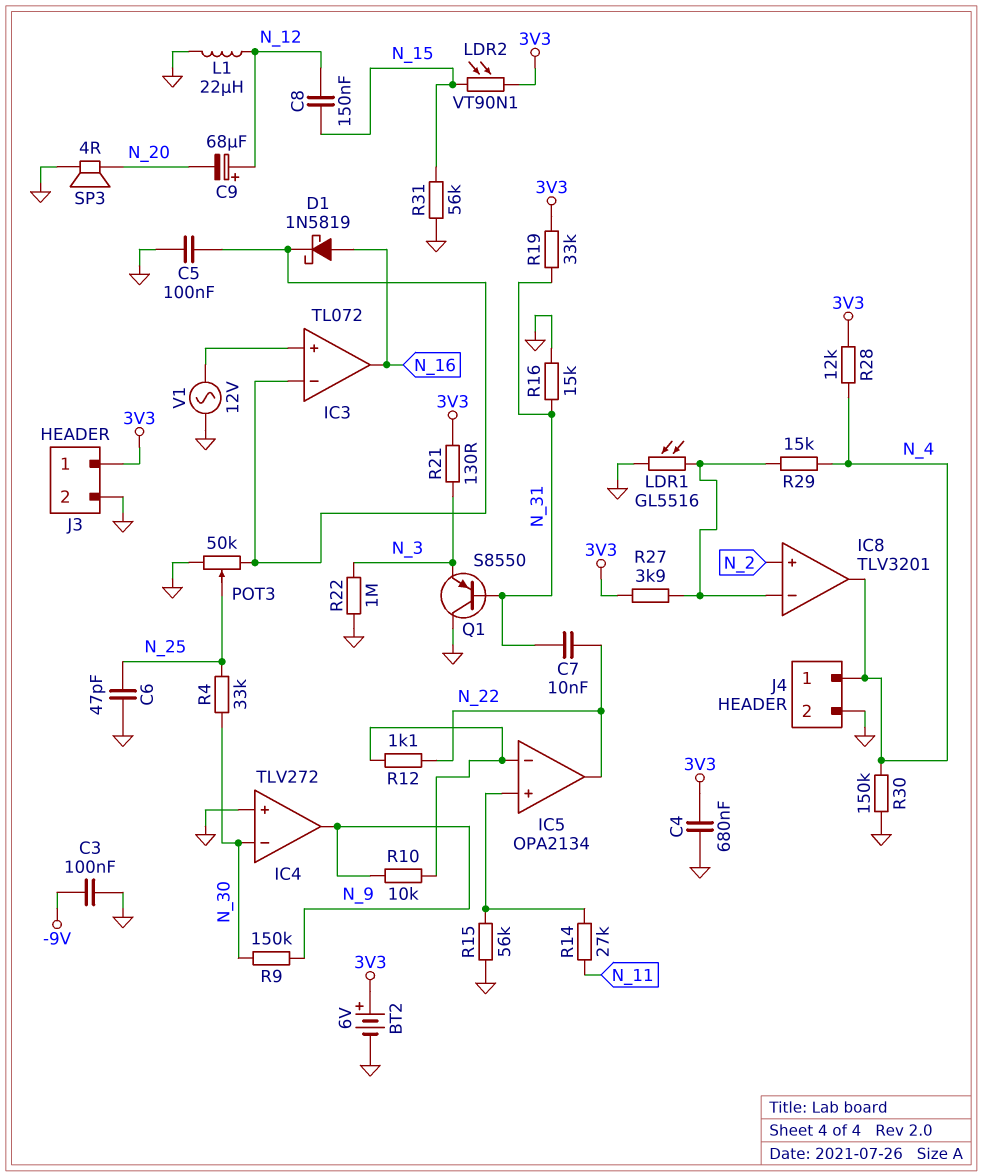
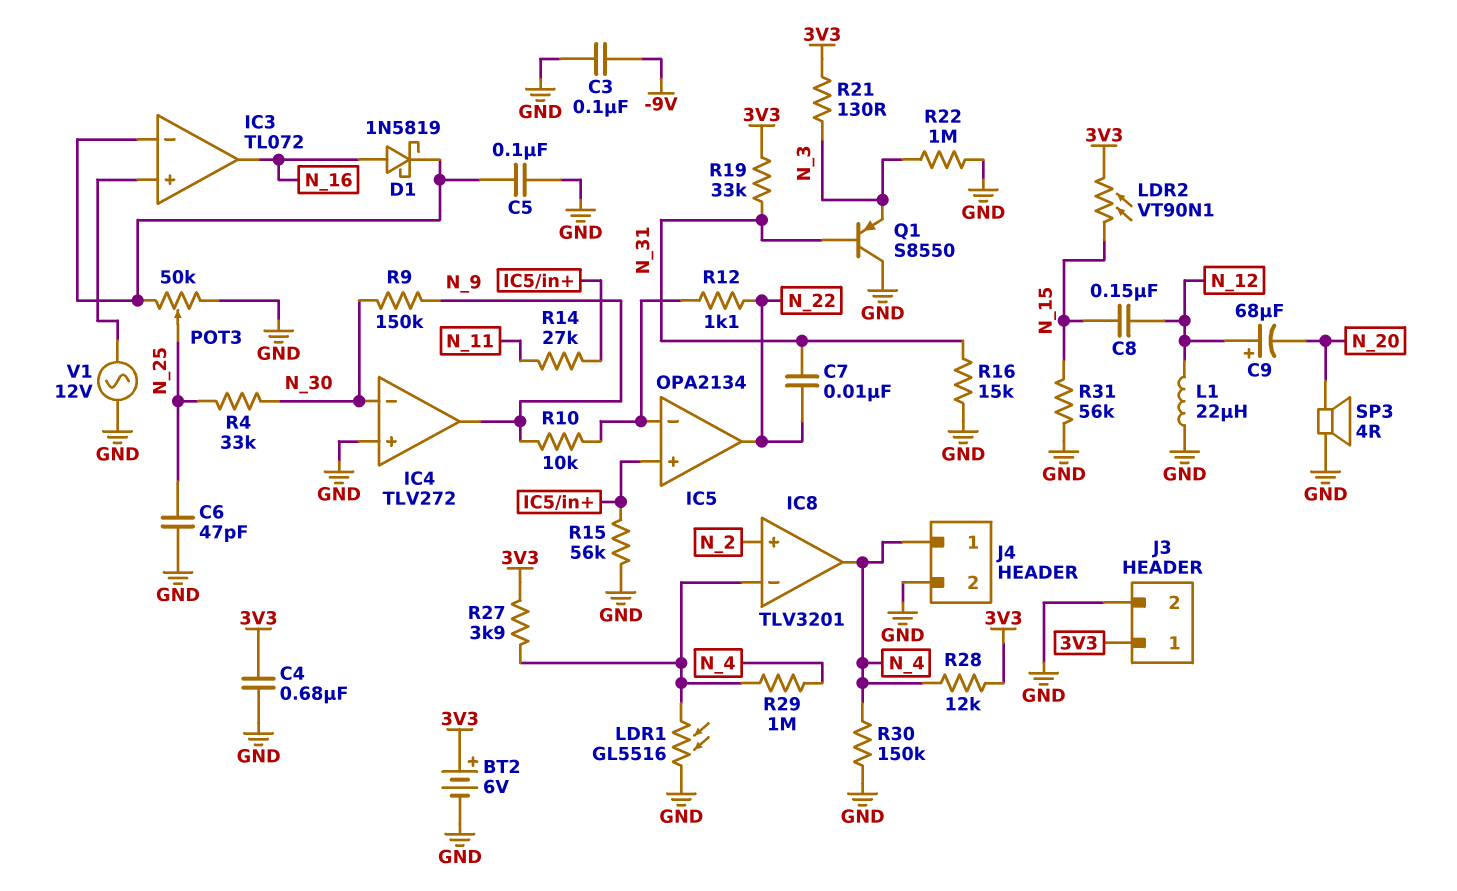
R29: 15k (IC8/in-, N_4) -> 1M (IC8/in-, N_4)

